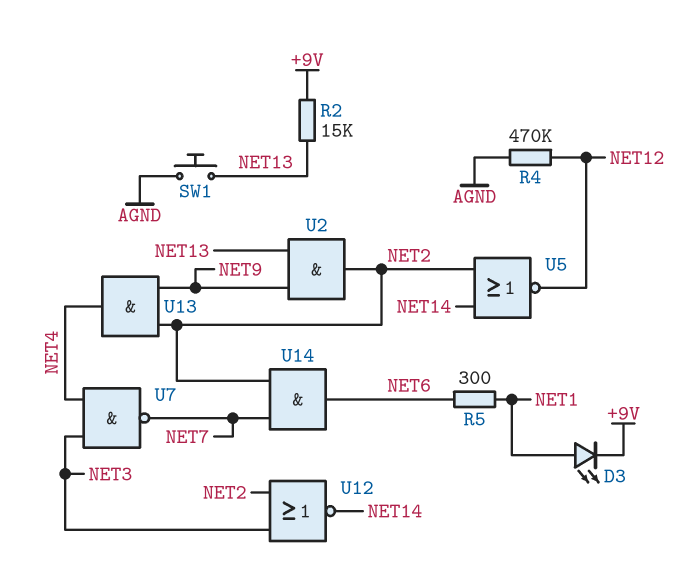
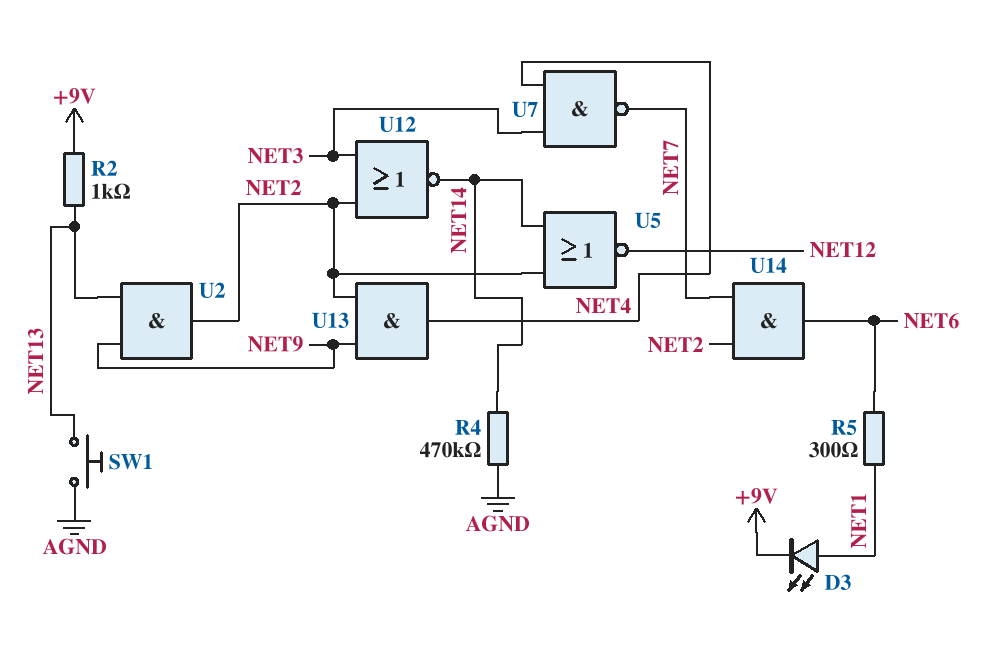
R2: 15k (+9V, NET13) -> 1k (+9V, NET13)
R4: 470k (AGND, NET12) -> 470k (AGND, NET14)

